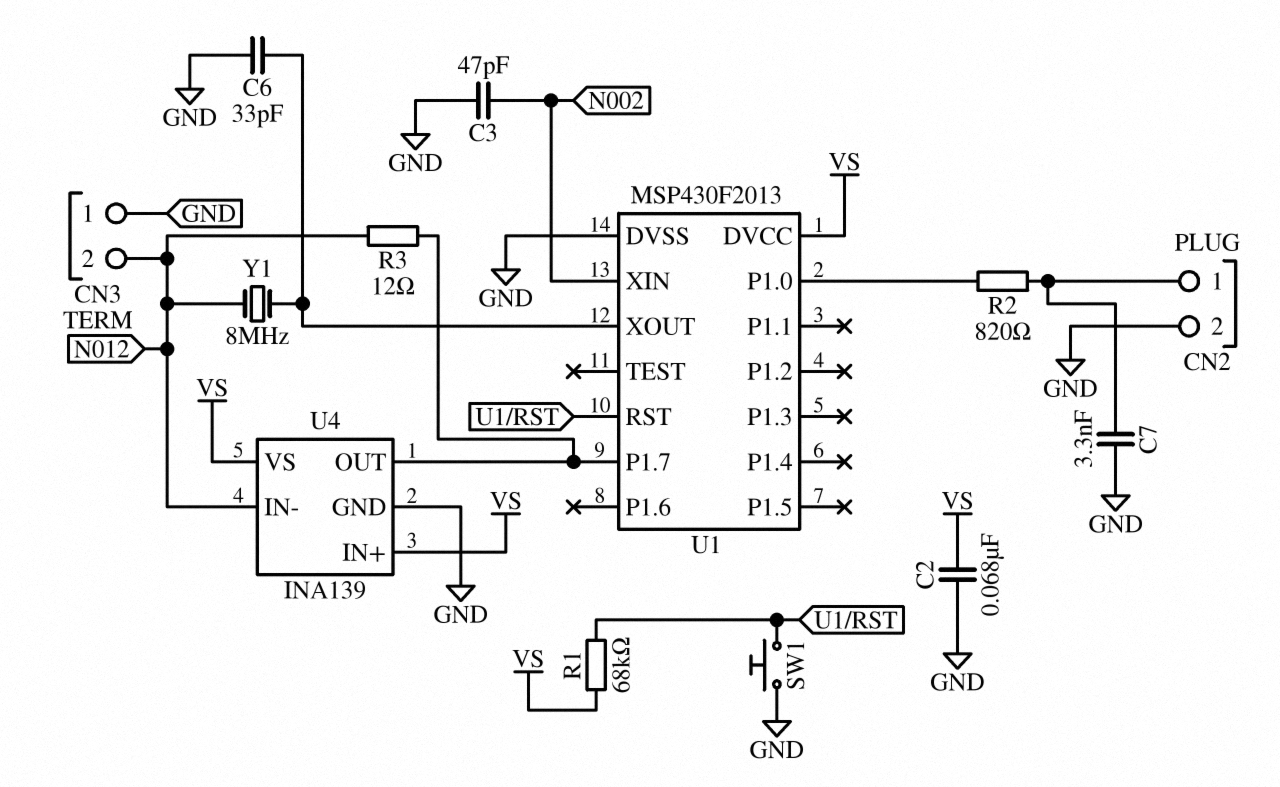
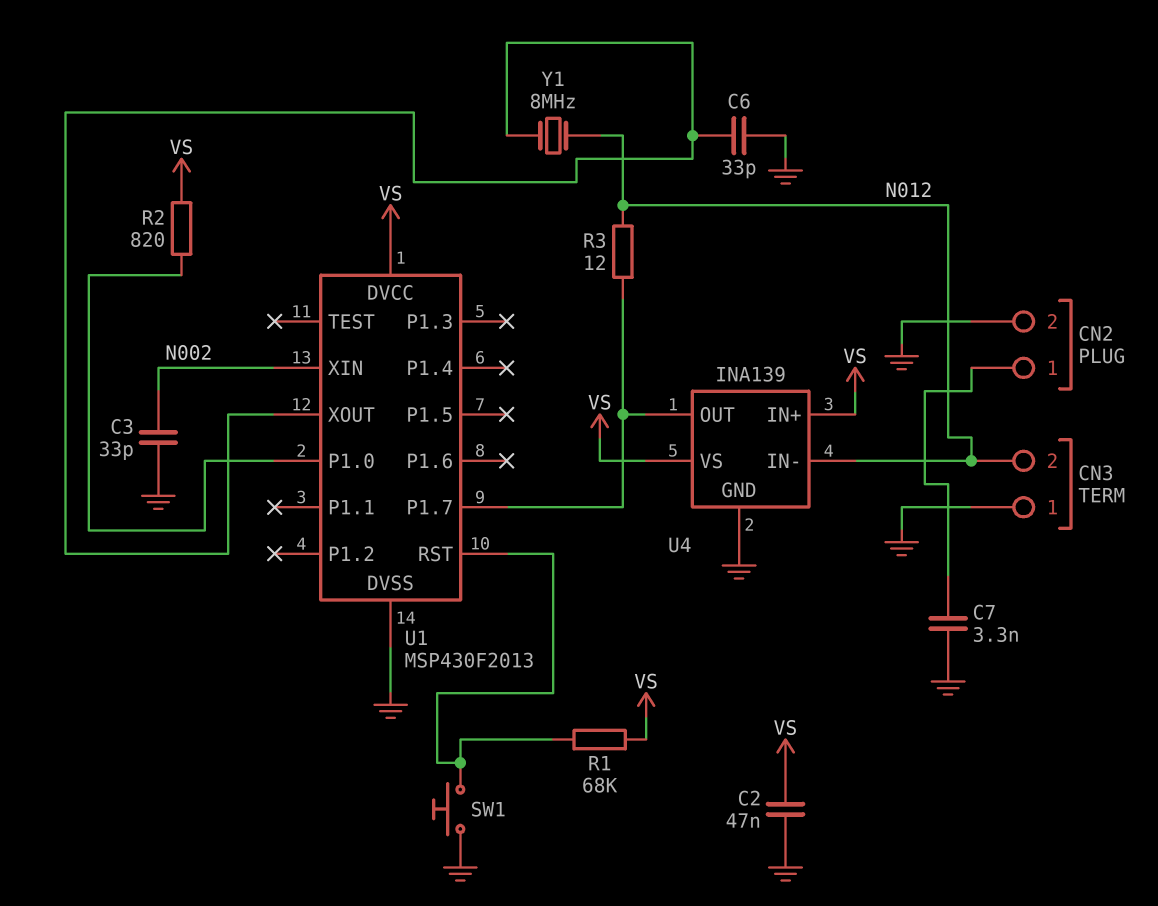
C2: 68nF (GND, VS) -> 47nF (GND, VS)
C3: 47pF (GND, N002) -> 33pF (GND, N002)
R2: 820 (CN2/1, U1/P1.0) -> 820 (U1/P1.0, VS)

